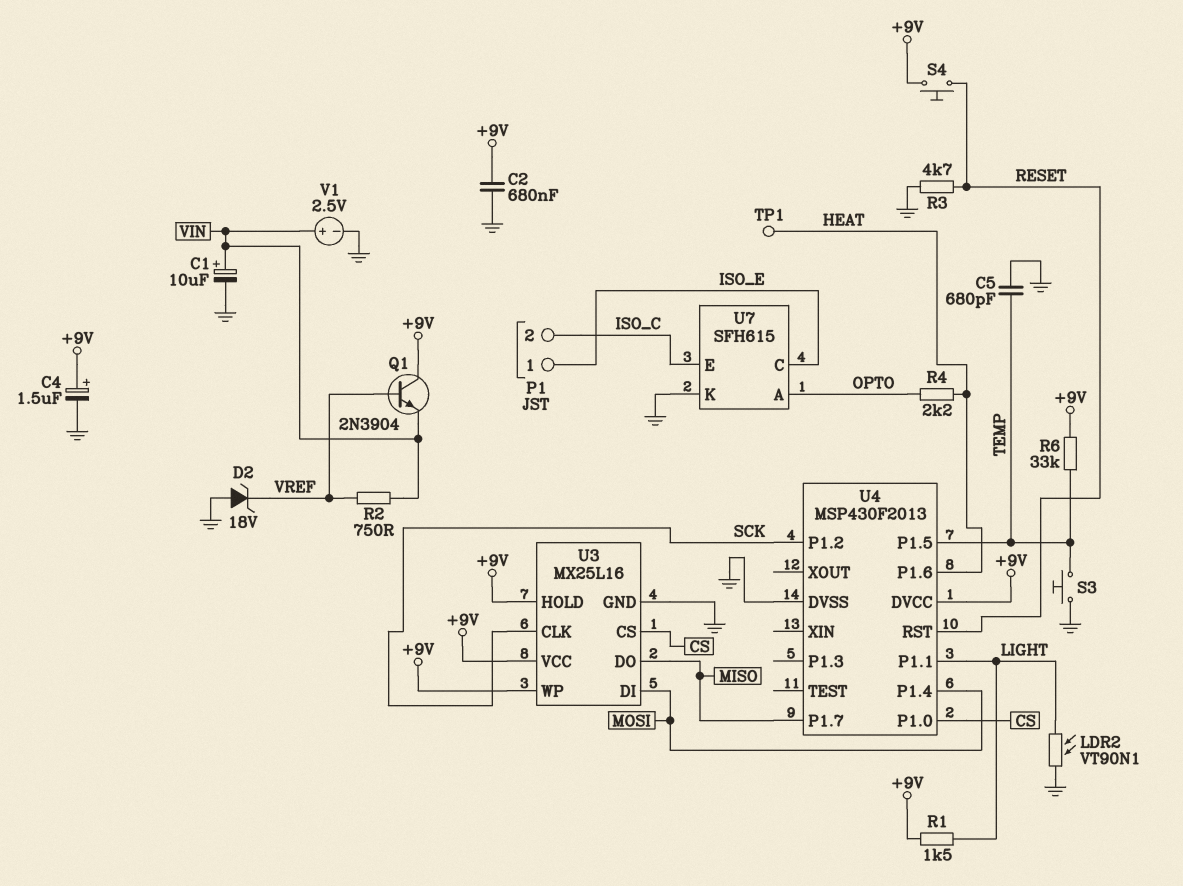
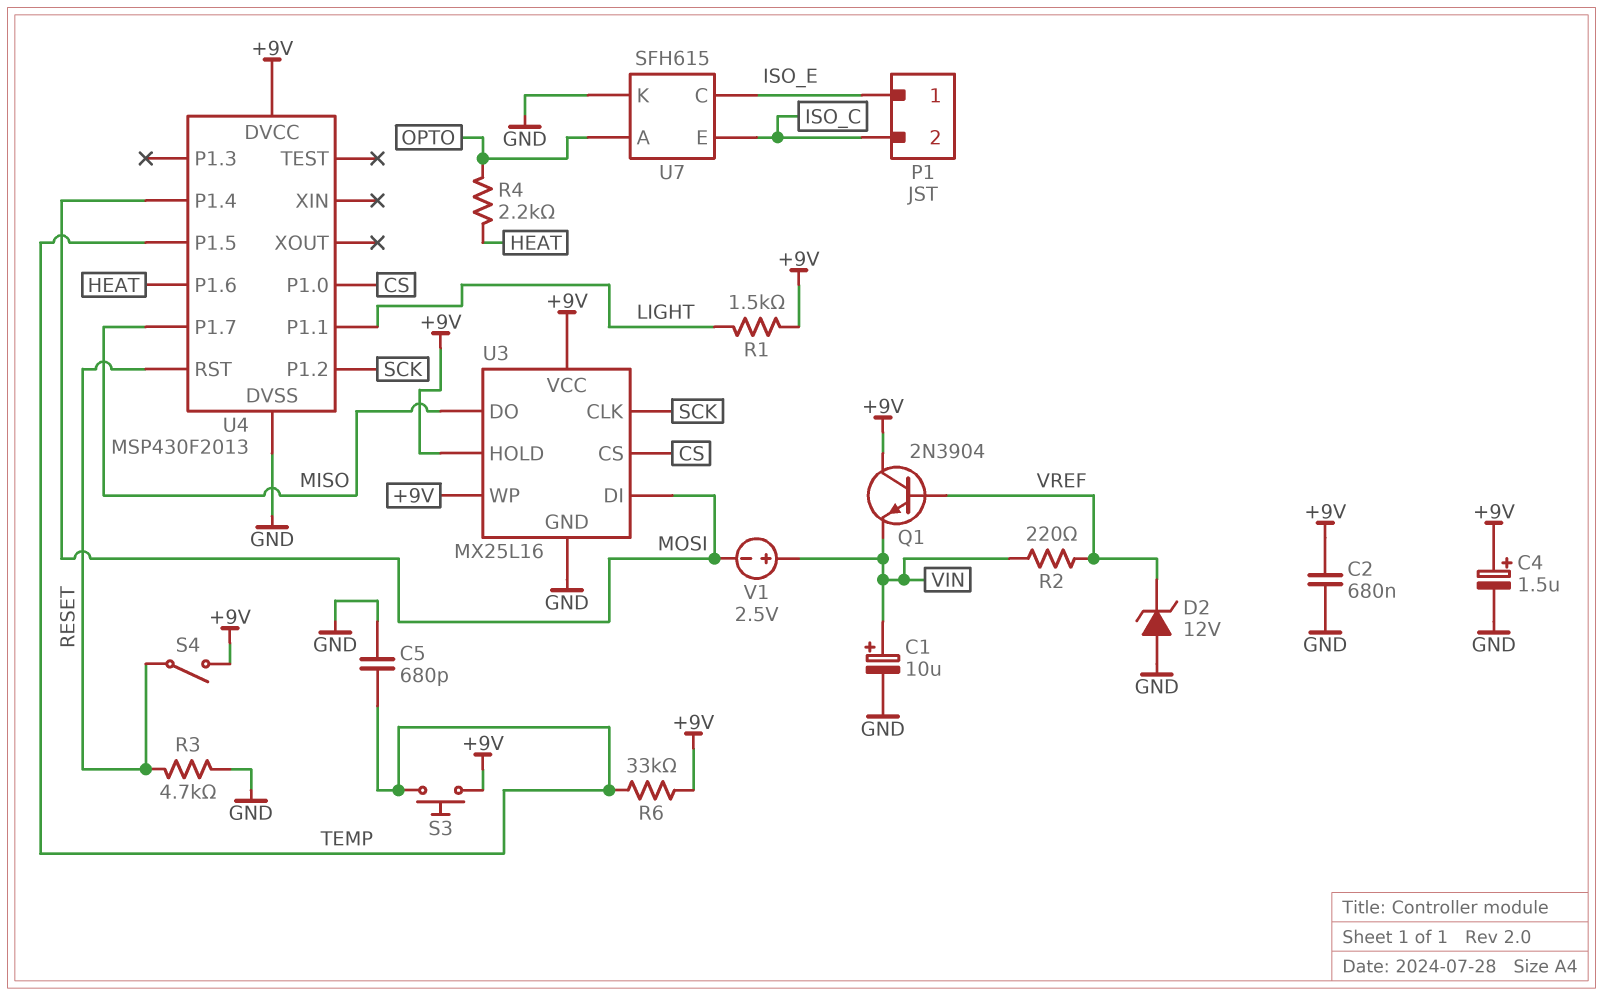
D2: zener 18V (A GND, K VREF) -> zener 12V (A GND, K VREF)
LDR2: VT90N1 (GND, LIGHT) -> none
R2: 750 (VIN, VREF) -> 220 (VIN, VREF)
S3: button (GND, TEMP) -> button (+9V, TEMP)
S4: button (+9V, RESET) -> switch (+9V, RESET)
TP1: test point (HEAT) -> none
V1: 2.5V (plus VIN, minus GND) -> 2.5V (plus VIN, minus MOSI)

